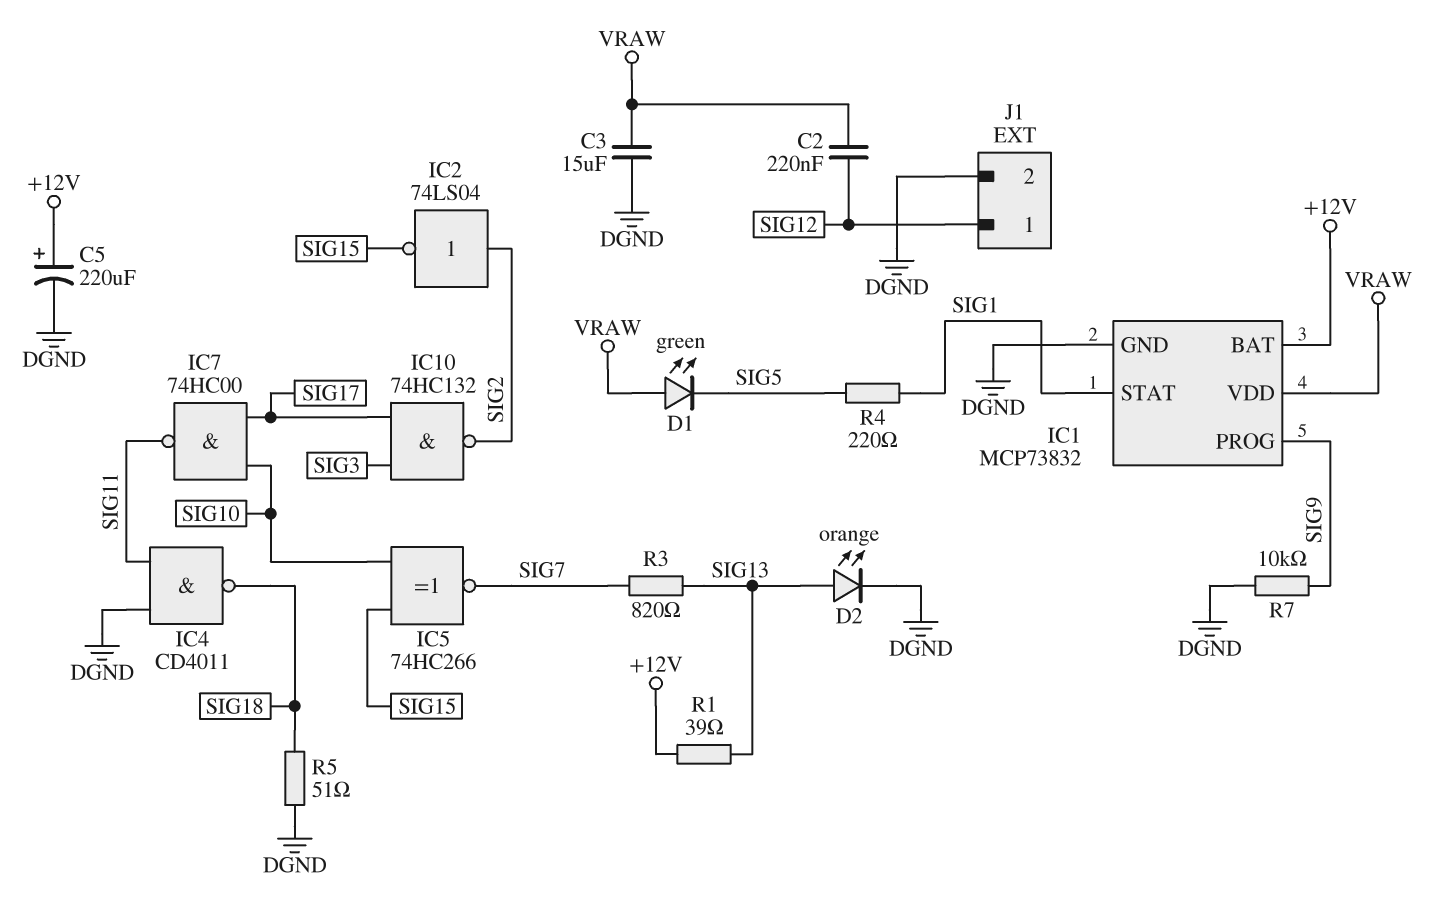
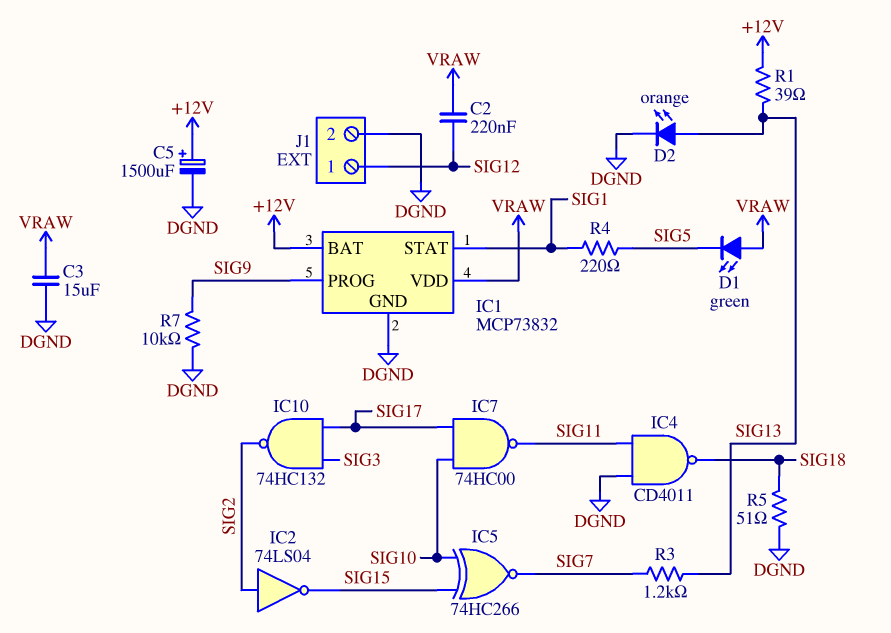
C5: 220uF (plus +12V, minus DGND) -> 1500uF (plus +12V, minus DGND)
R3: 820 (SIG7, SIG13) -> 1.2k (SIG7, SIG13)

